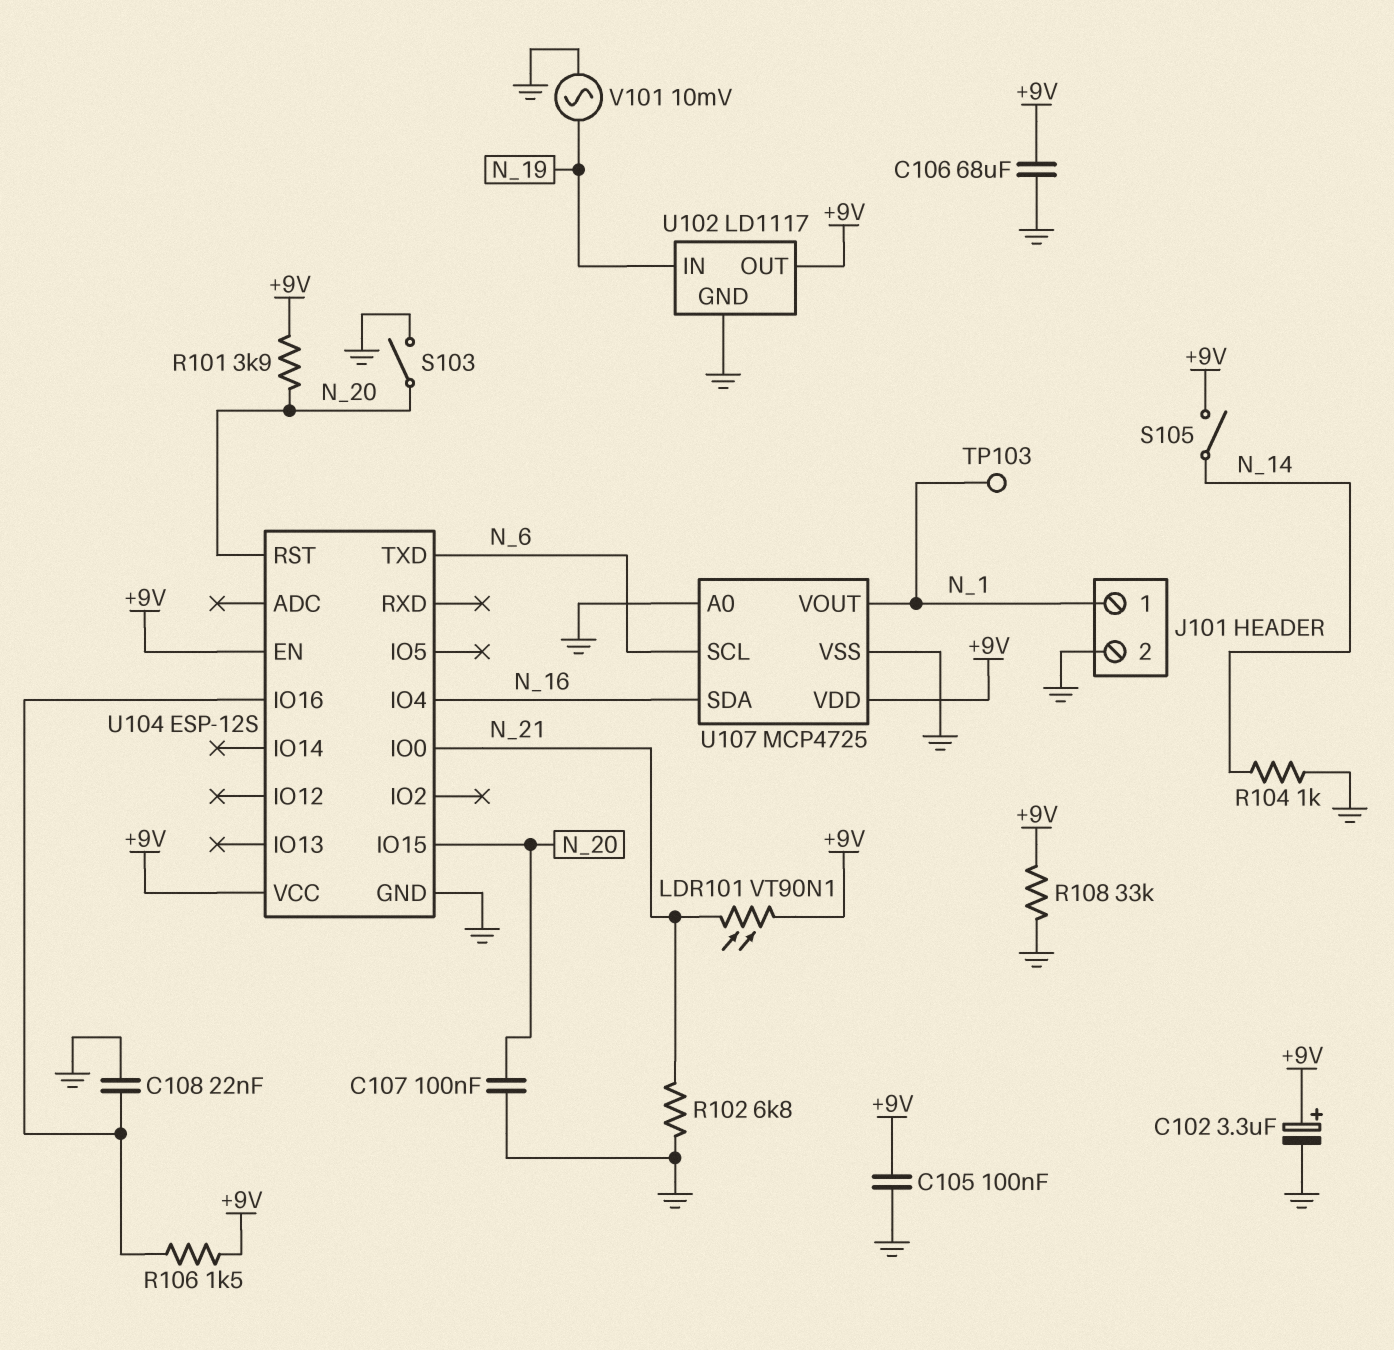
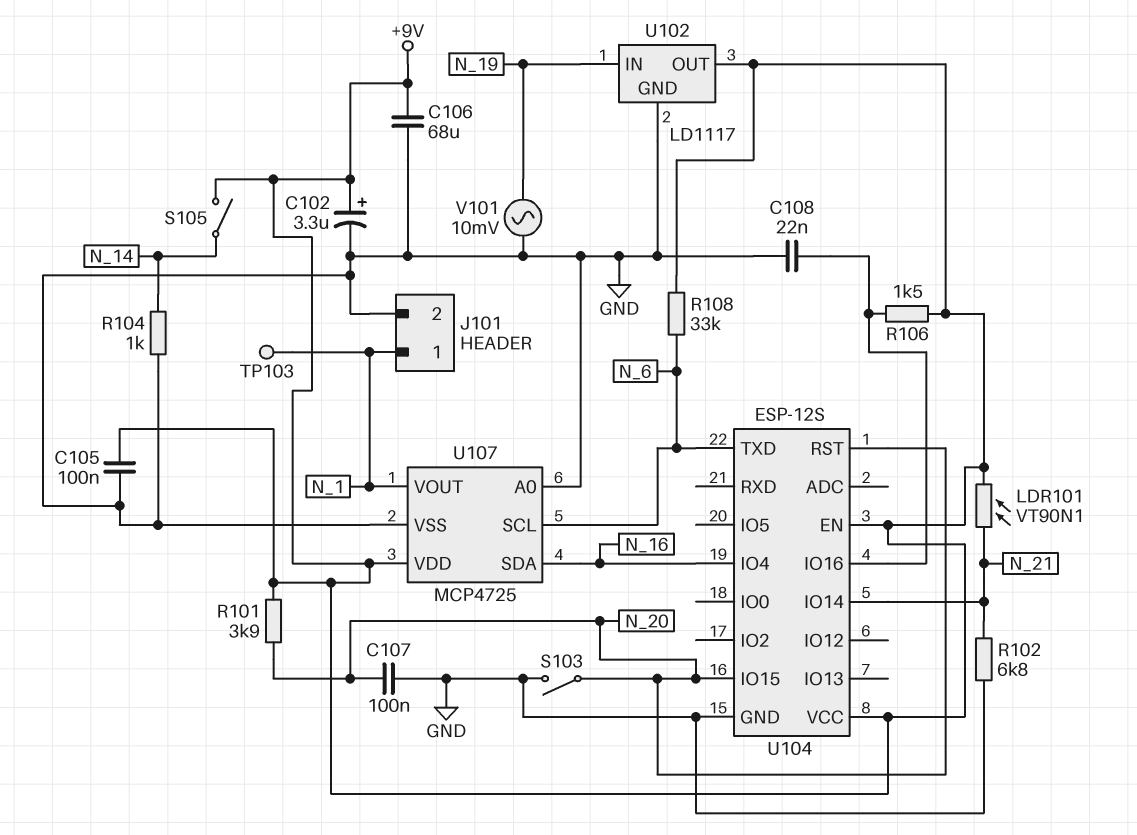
R108: 33k (+9V, GND) -> 33k (+9V, N_6)
U104 pin IO0: N_21 -> none
U104 pin IO14: none -> N_21

